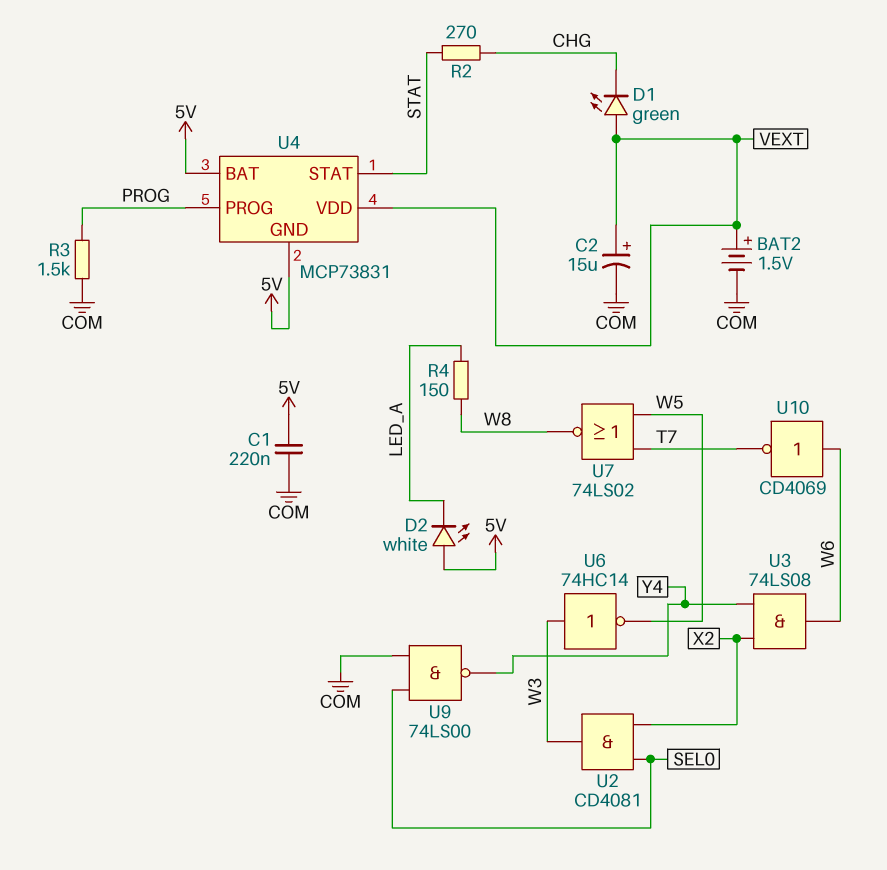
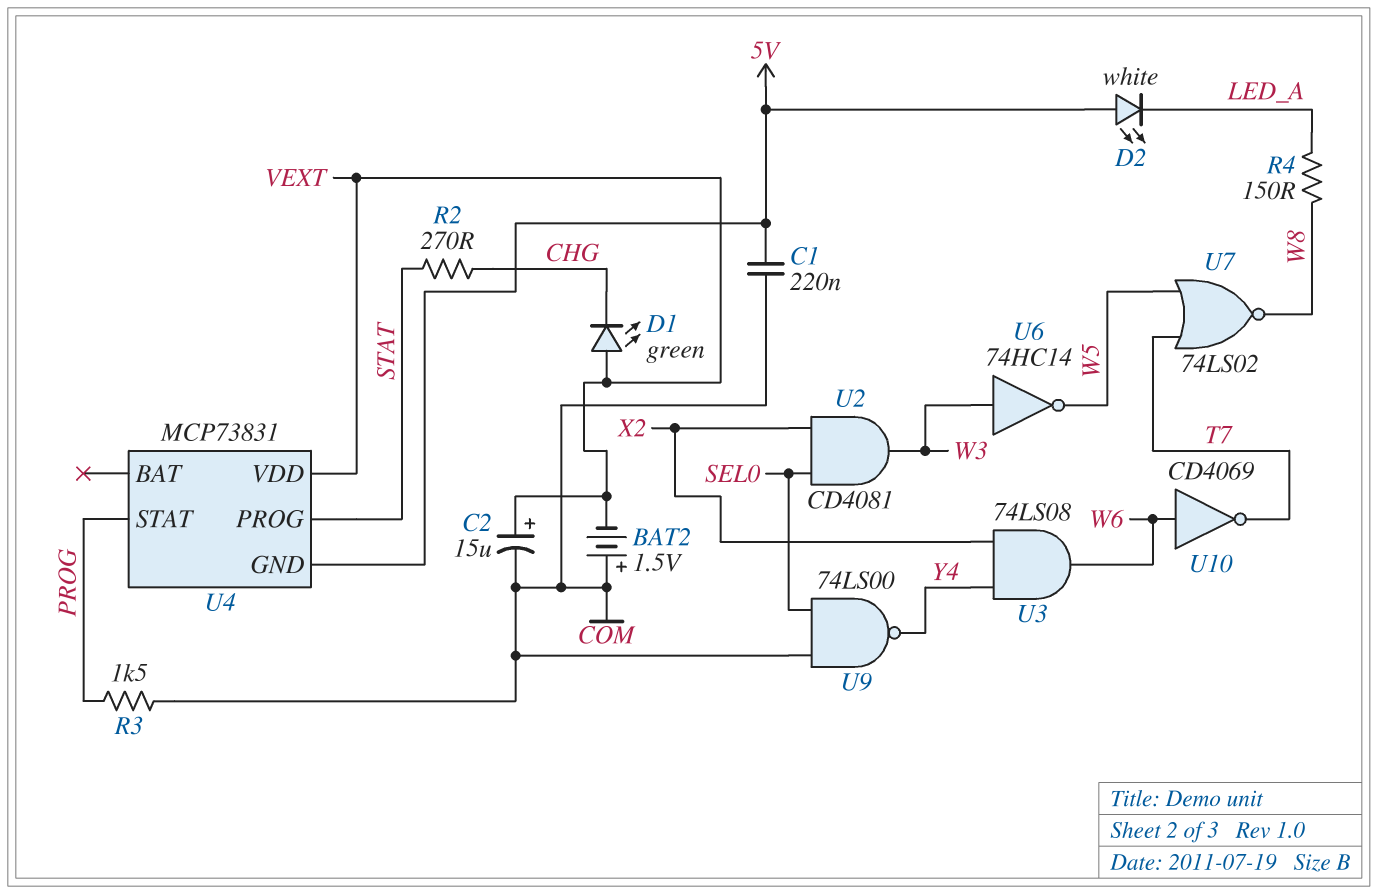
BAT2: 1.5V (plus VEXT, minus COM) -> 1.5V (plus COM, minus VEXT)
U4 pin BAT: 5V -> none
U4 pin PROG: PROG -> STAT
U4 pin STAT: STAT -> PROG

